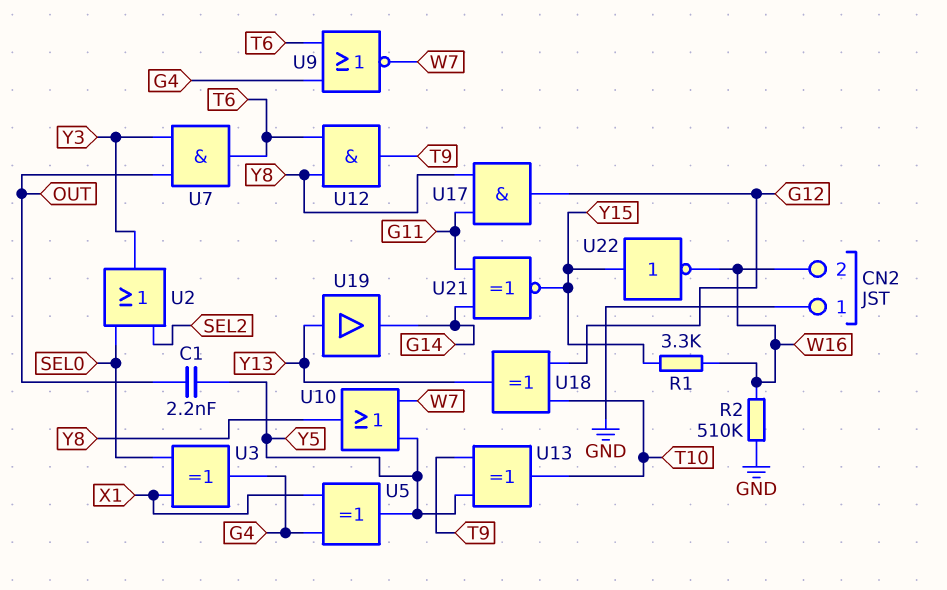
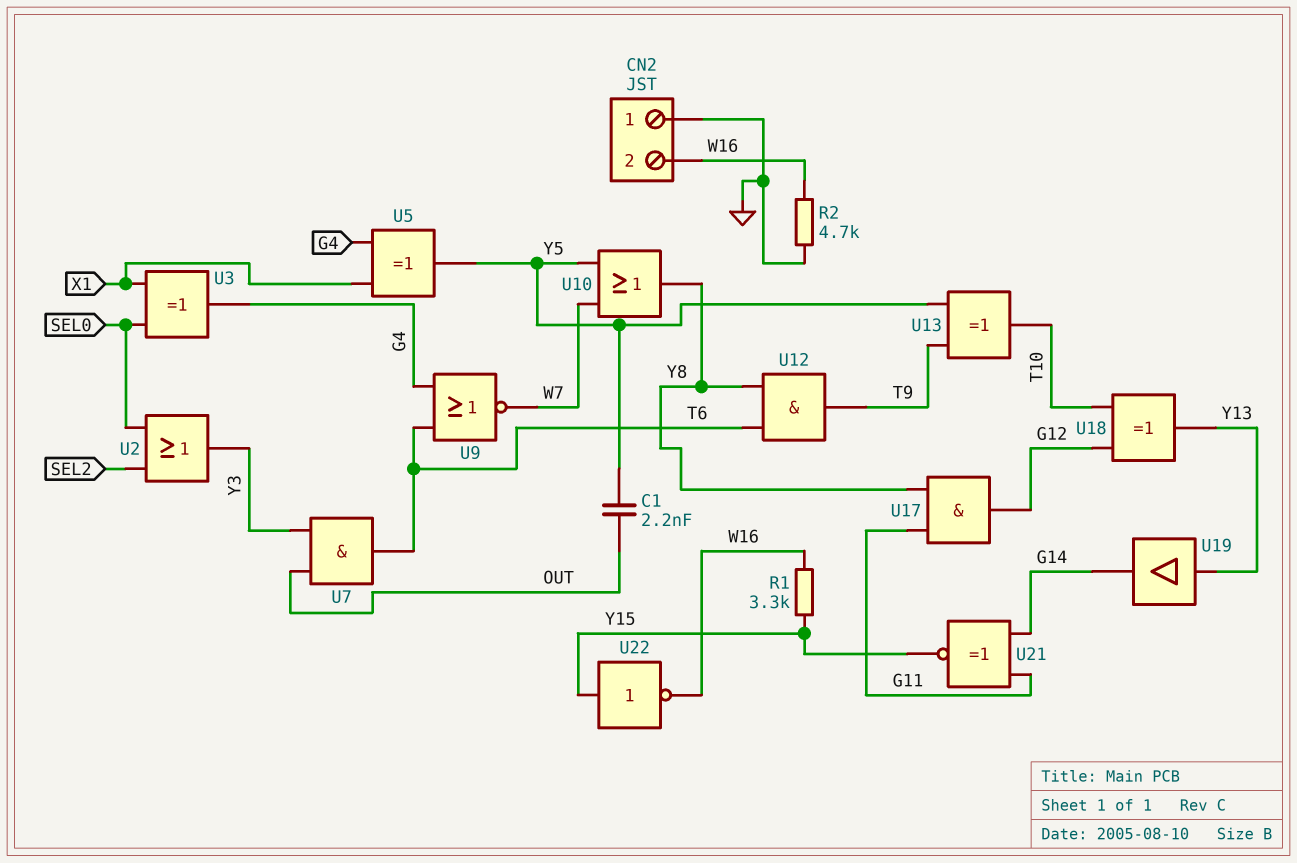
R2: 510k (GND, W16) -> 4.7k (GND, W16)

